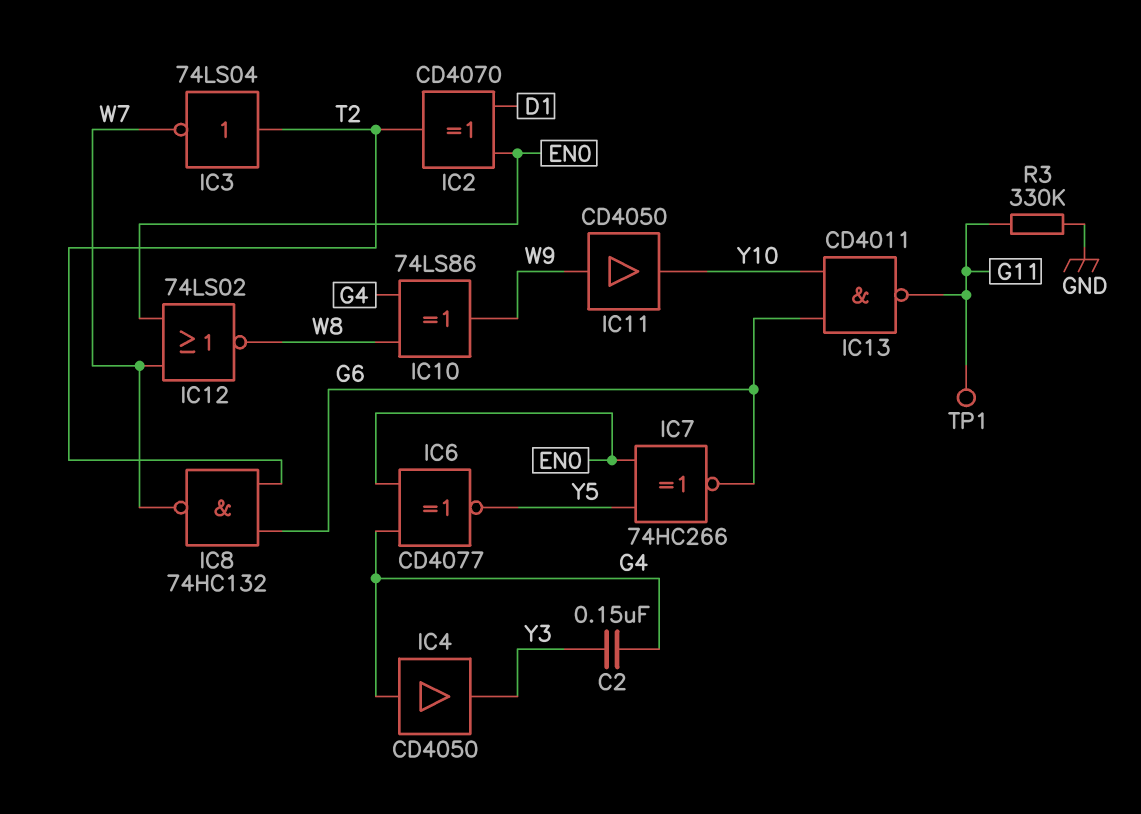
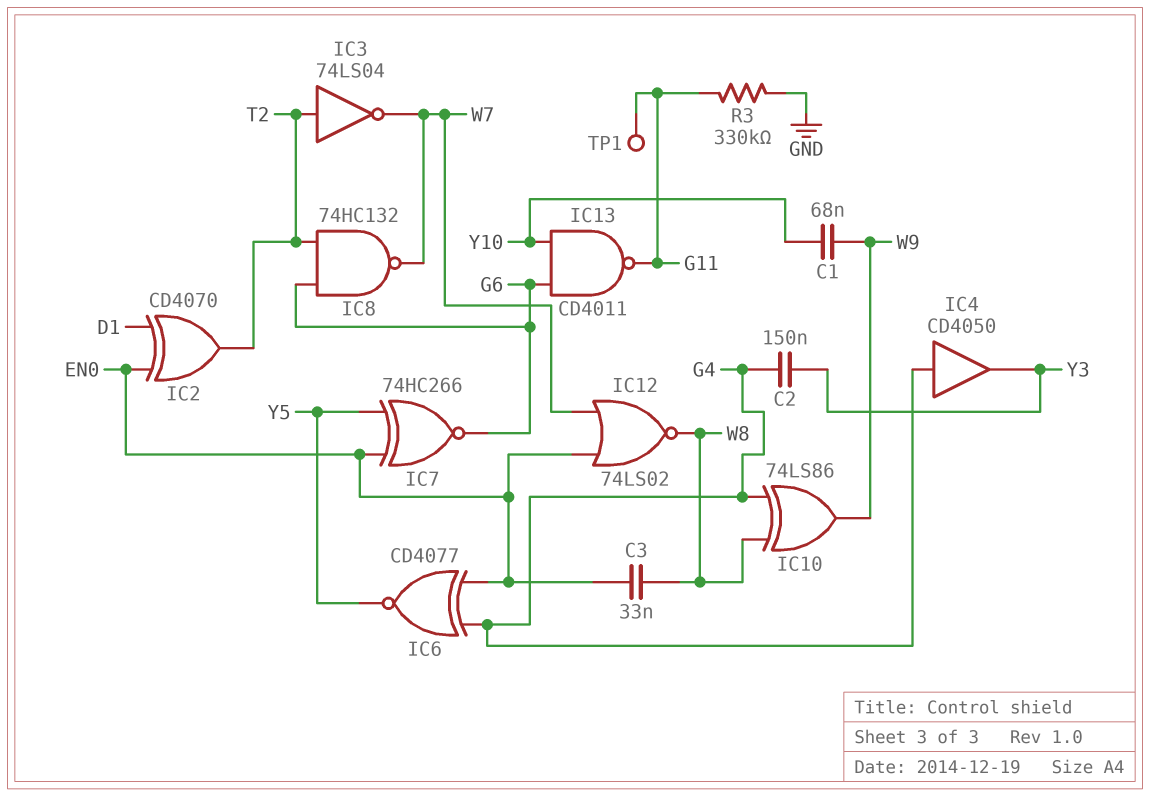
C1: none -> 68nF (W9, Y10)
C3: none -> 33nF (EN0, W8)
IC11: buffer CD4050 (in W9, out Y10) -> none

